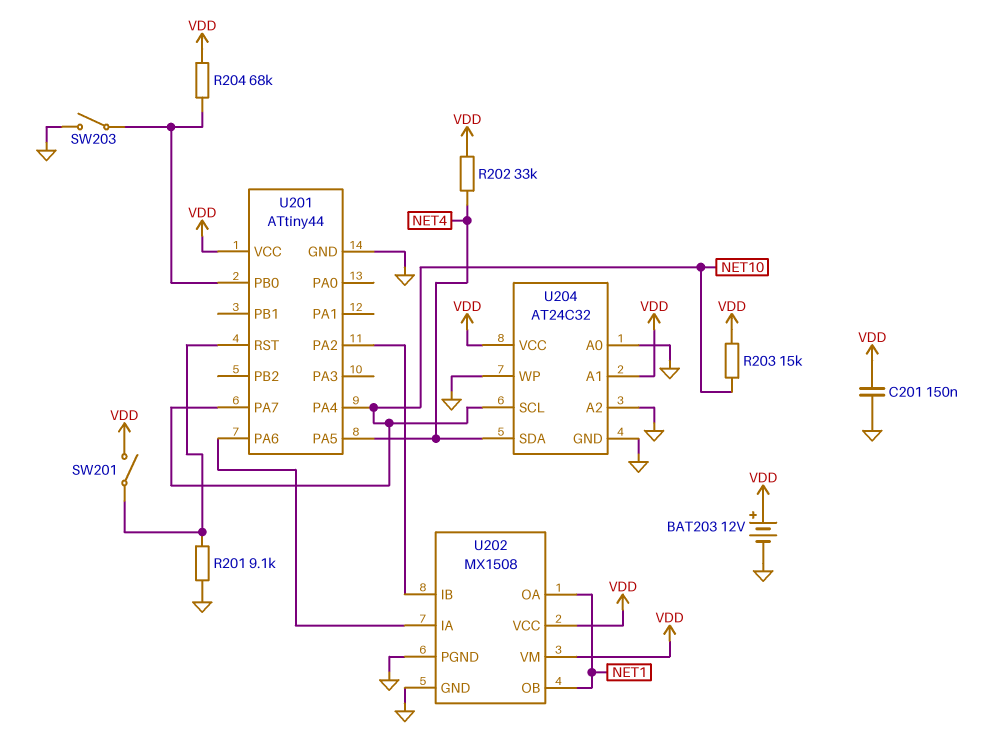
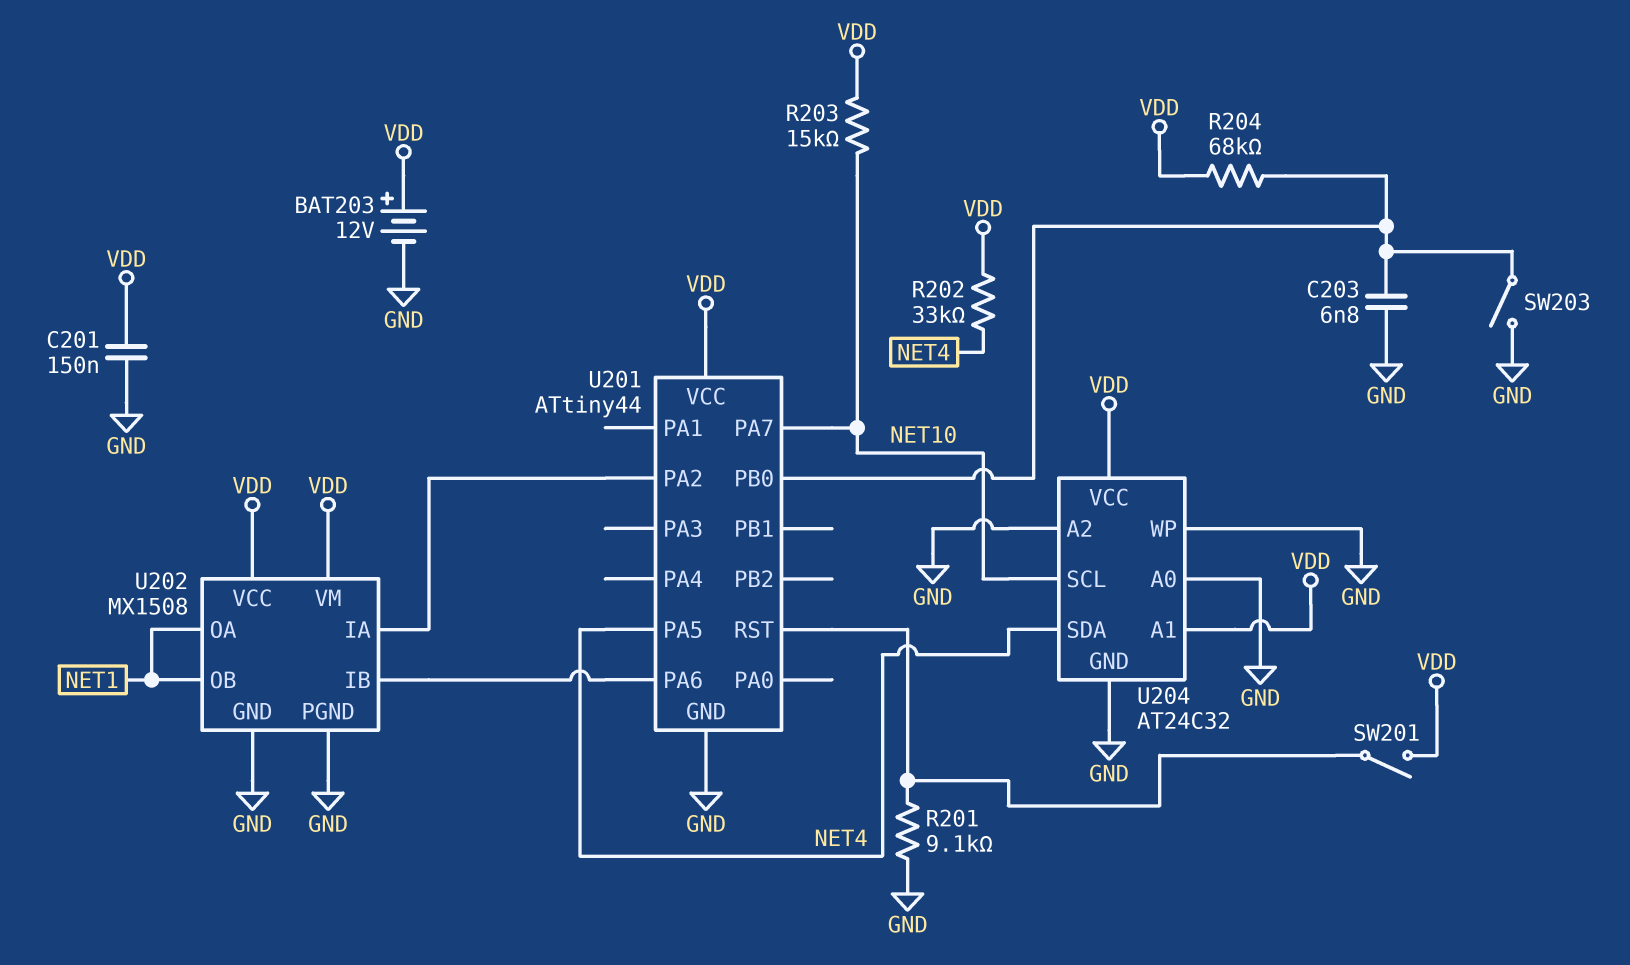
C203: none -> 6.8nF (GND, U201/PB0)
U201 pin PA4: NET10 -> none
U202 pin IA: U201/PA6 -> U201/PA2
U202 pin IB: U201/PA2 -> U201/PA6

